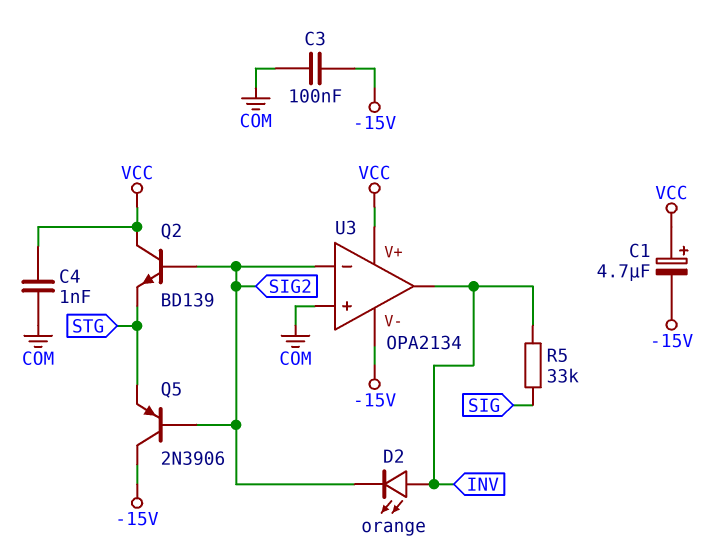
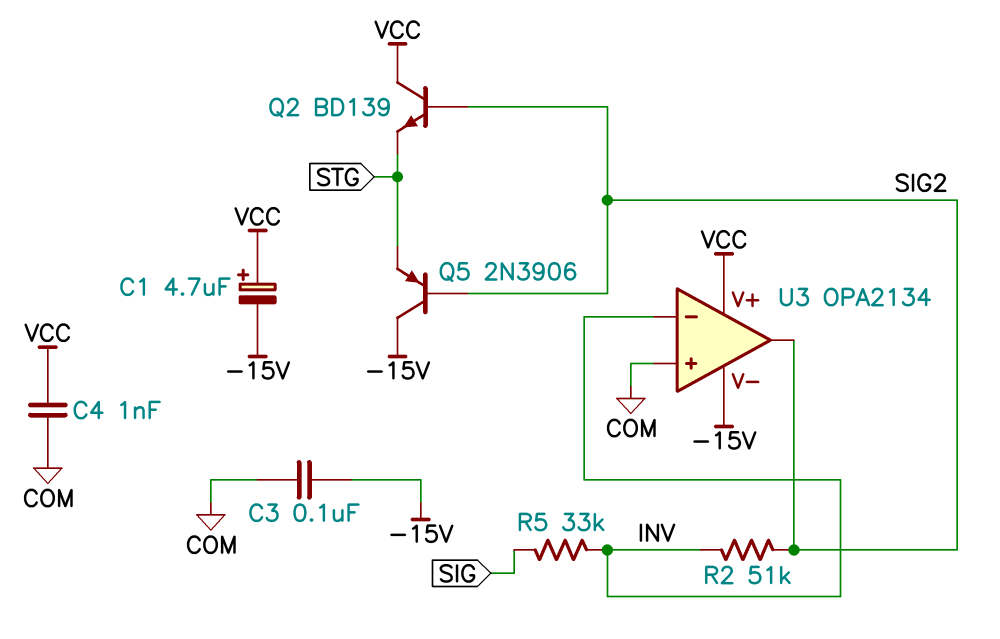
D2: LED orange (A INV, K SIG2) -> none
R2: none -> 51k (INV, SIG2)
U3 pin in-: SIG2 -> INV
U3 pin out: INV -> SIG2

